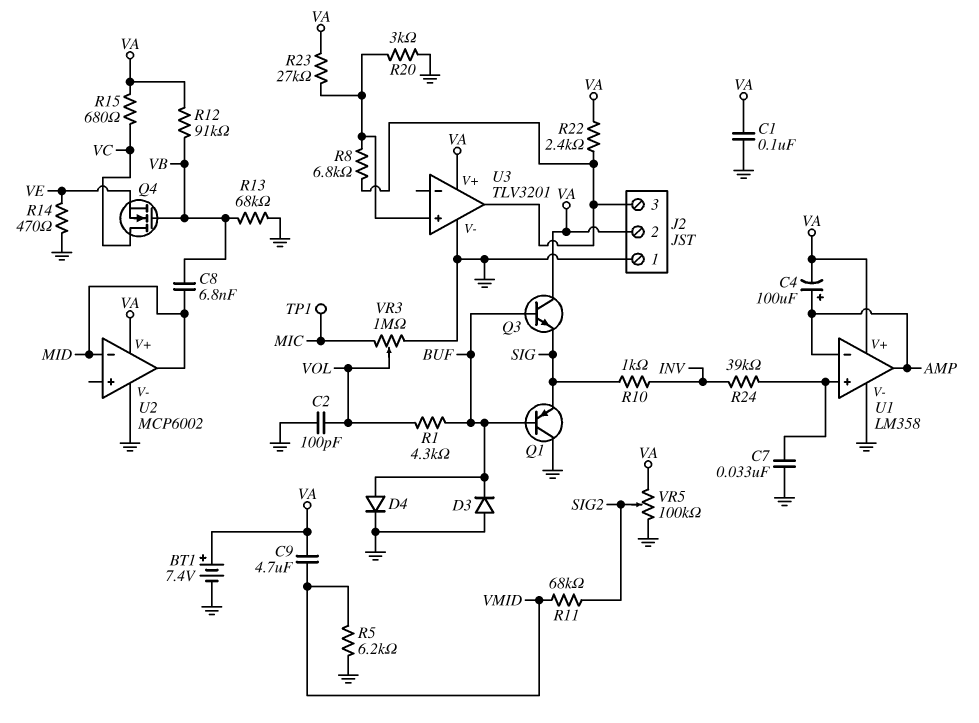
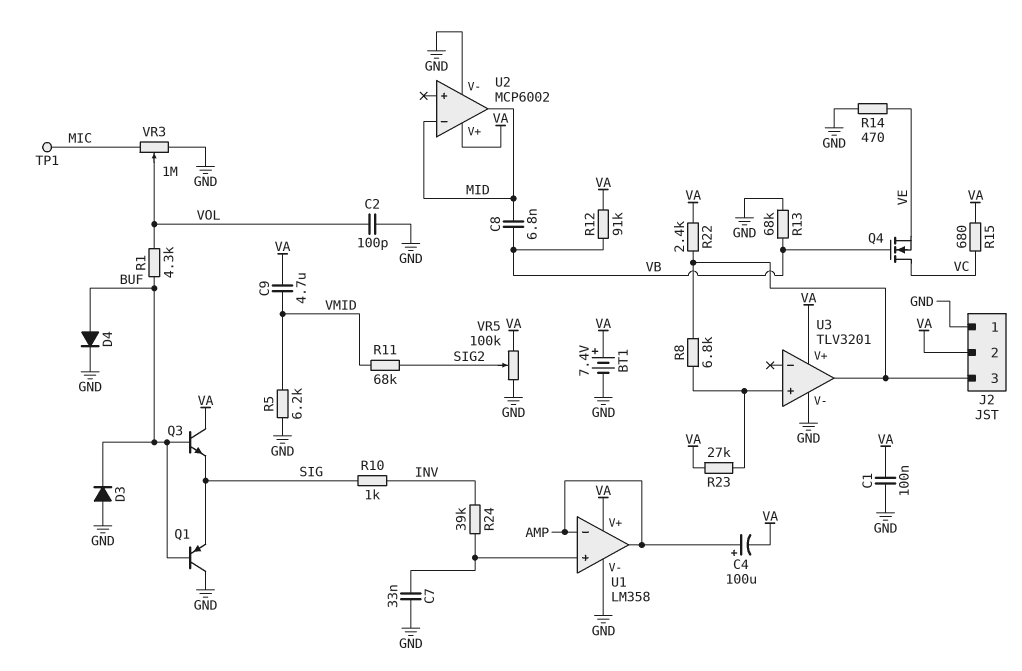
R20: 3k (GND, U3/in+) -> none

